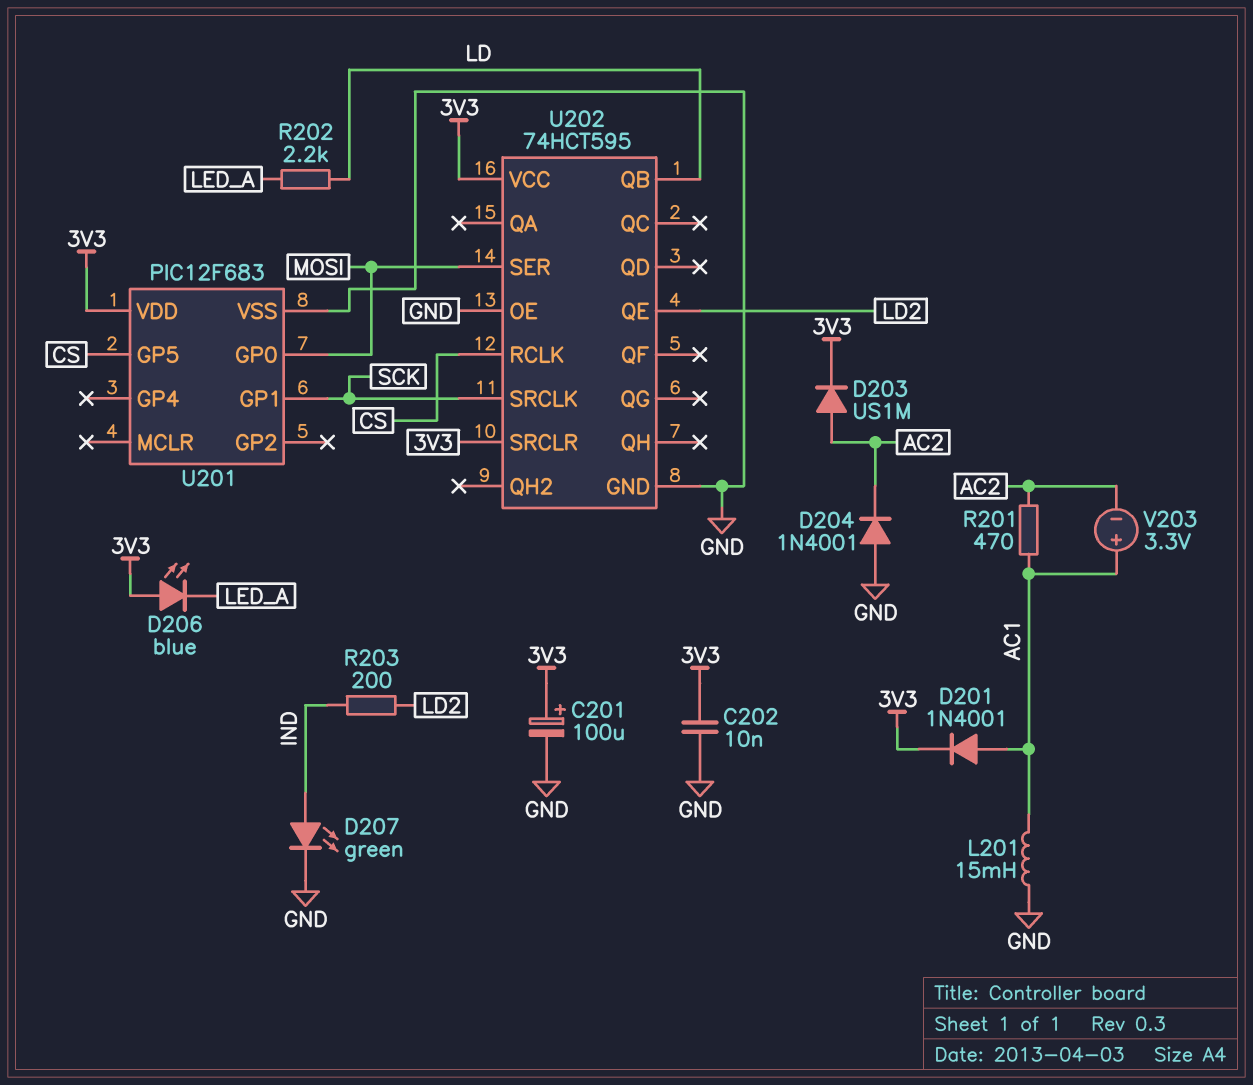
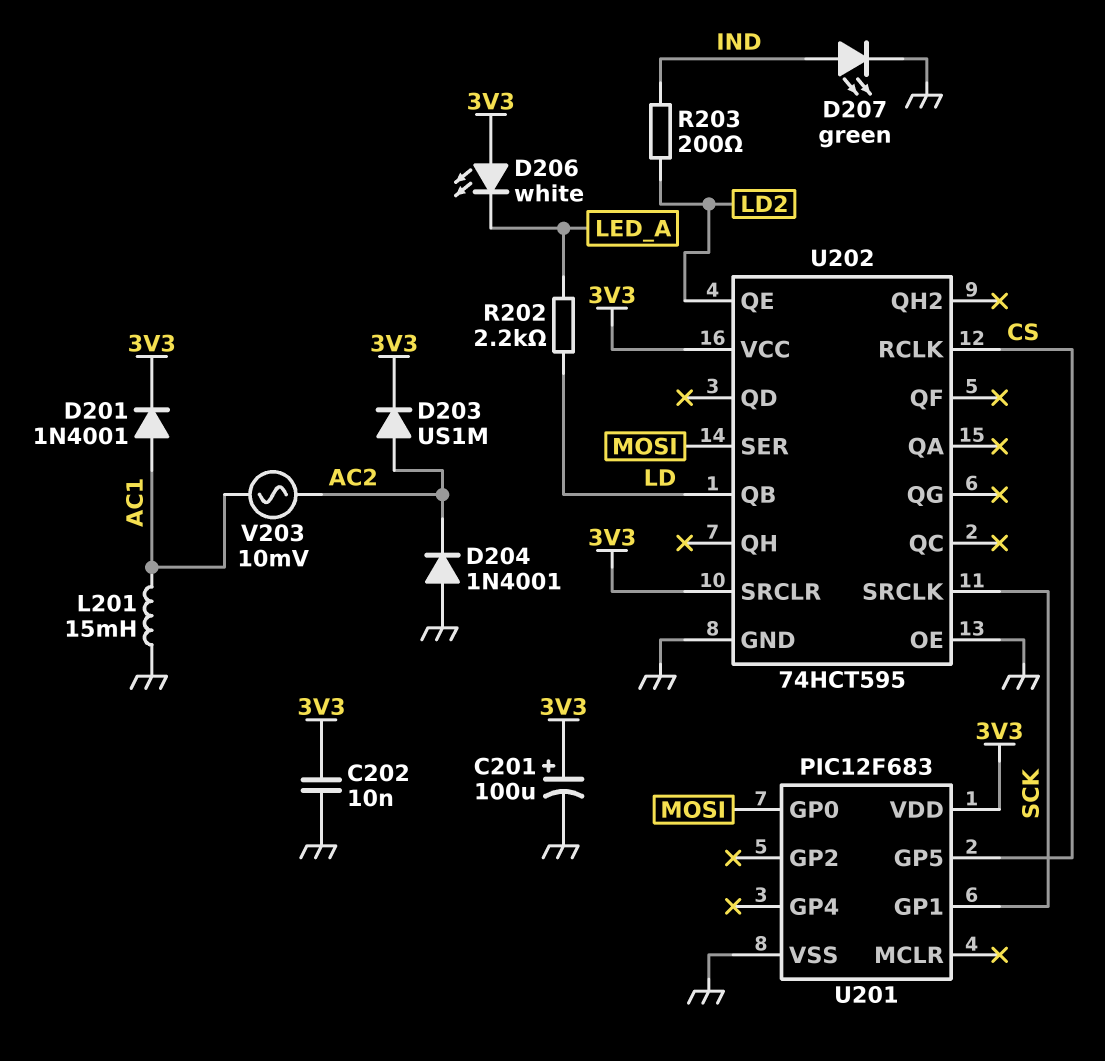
D206: LED blue (A 3V3, K LED_A) -> LED white (A 3V3, K LED_A)
R201: 470 (AC1, AC2) -> none
V203: 3.3V (plus AC1, minus AC2) -> AC 10mV (AC1, AC2)

